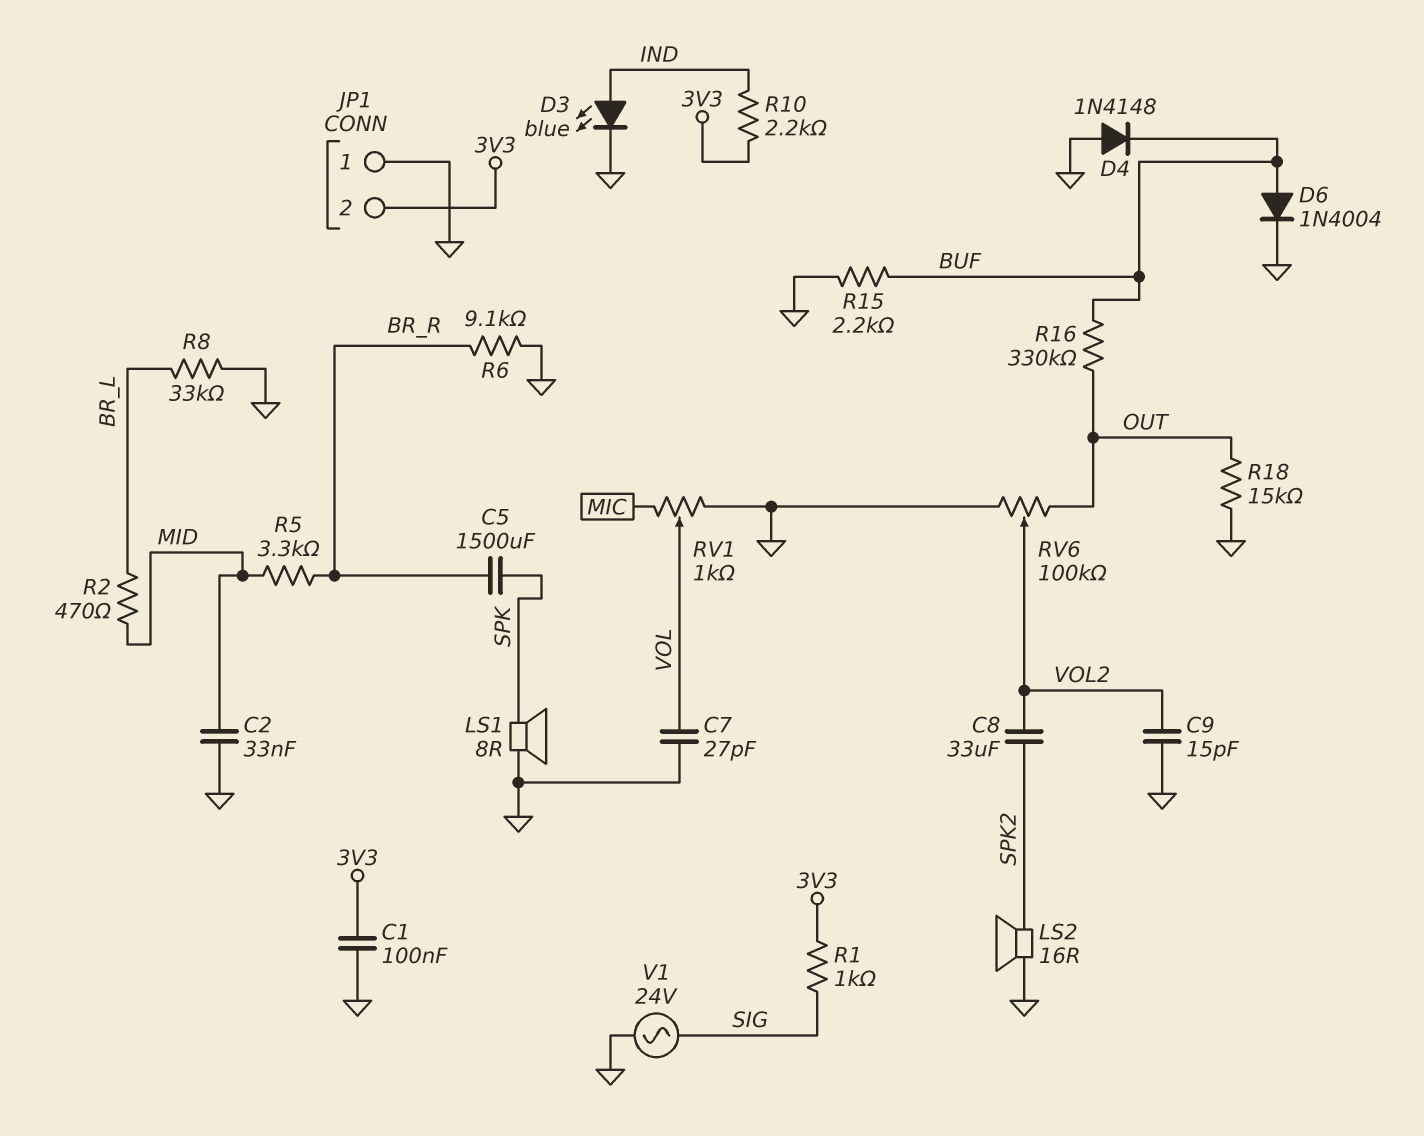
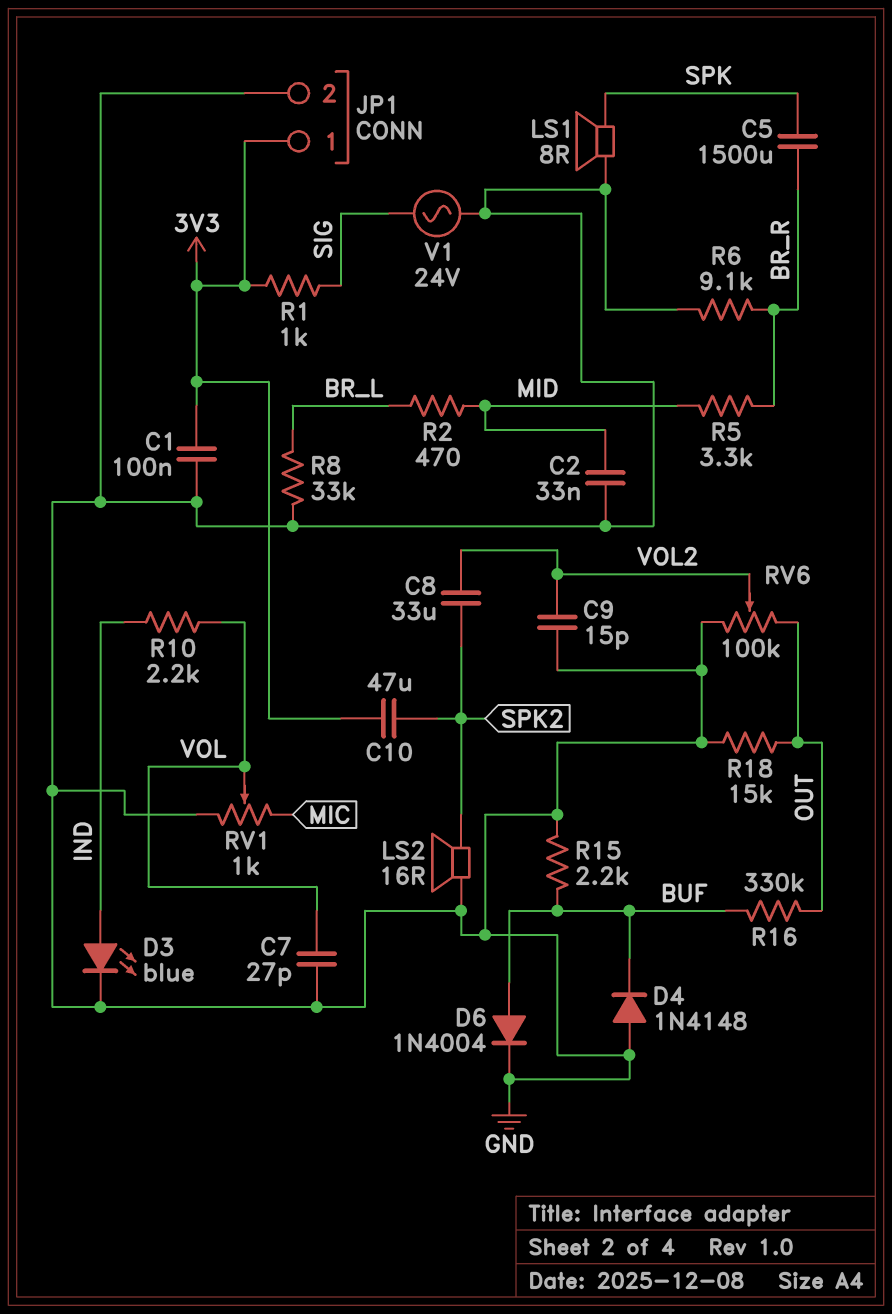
C10: none -> 47uF (3V3, SPK2)
JP1 pin 1: GND -> 3V3
JP1 pin 2: 3V3 -> GND
R10: 2.2k (3V3, IND) -> 2.2k (IND, VOL)

